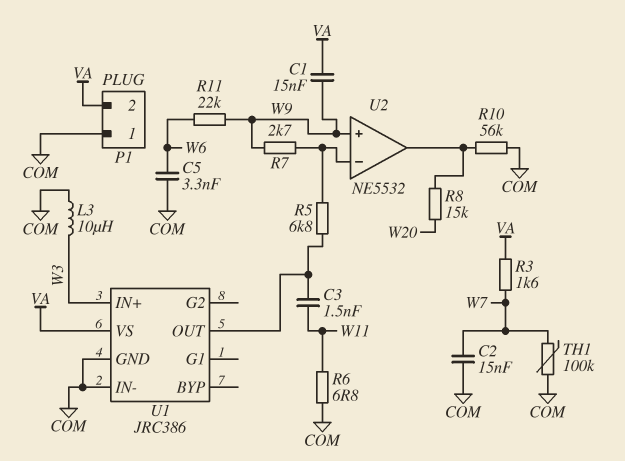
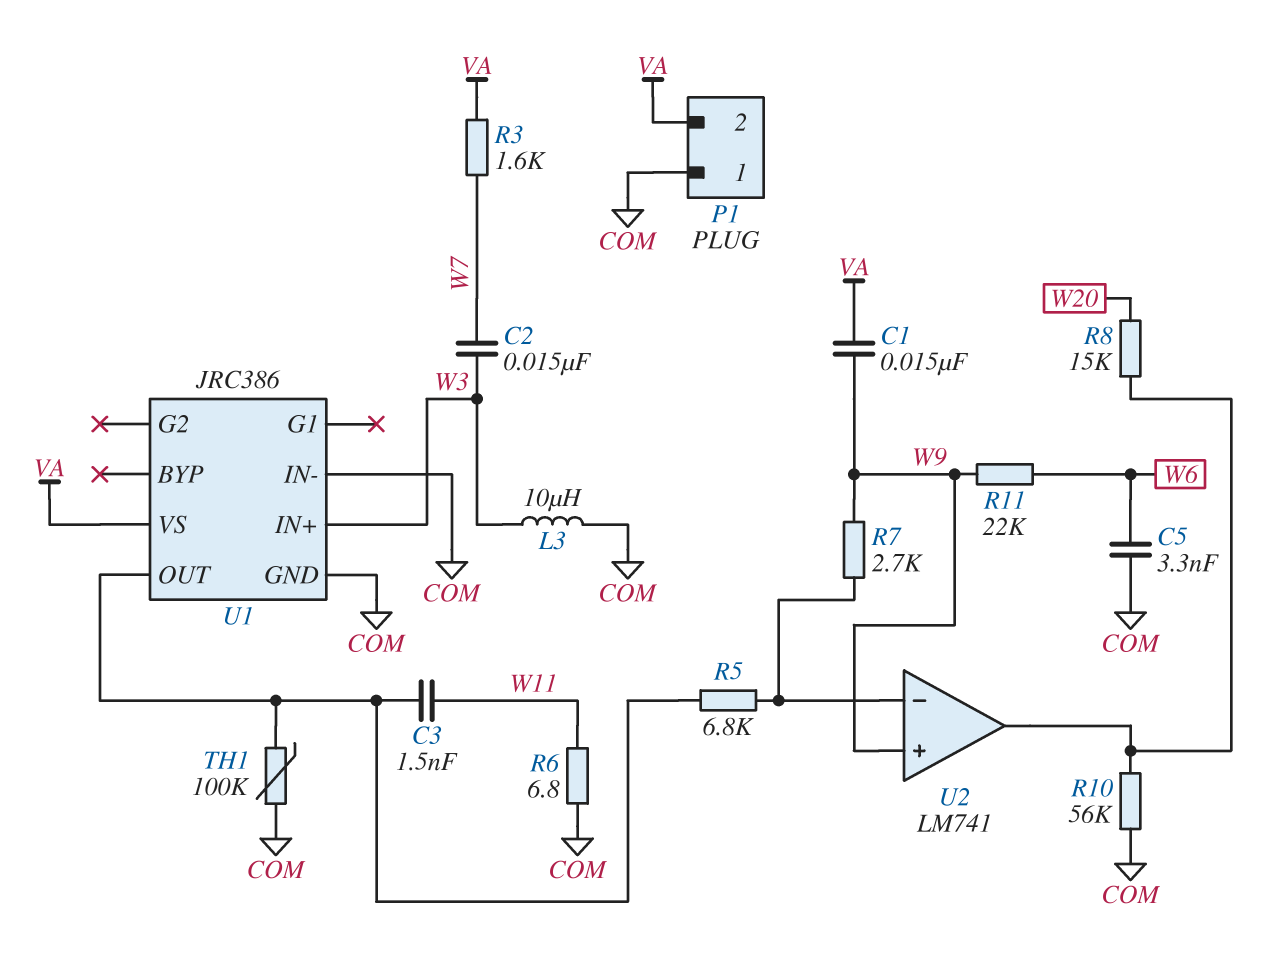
C2: 15nF (COM, W7) -> 15nF (W3, W7)
TH1: 100k (COM, W7) -> 100k (COM, U1/OUT)
U2: NE5532 -> LM741

